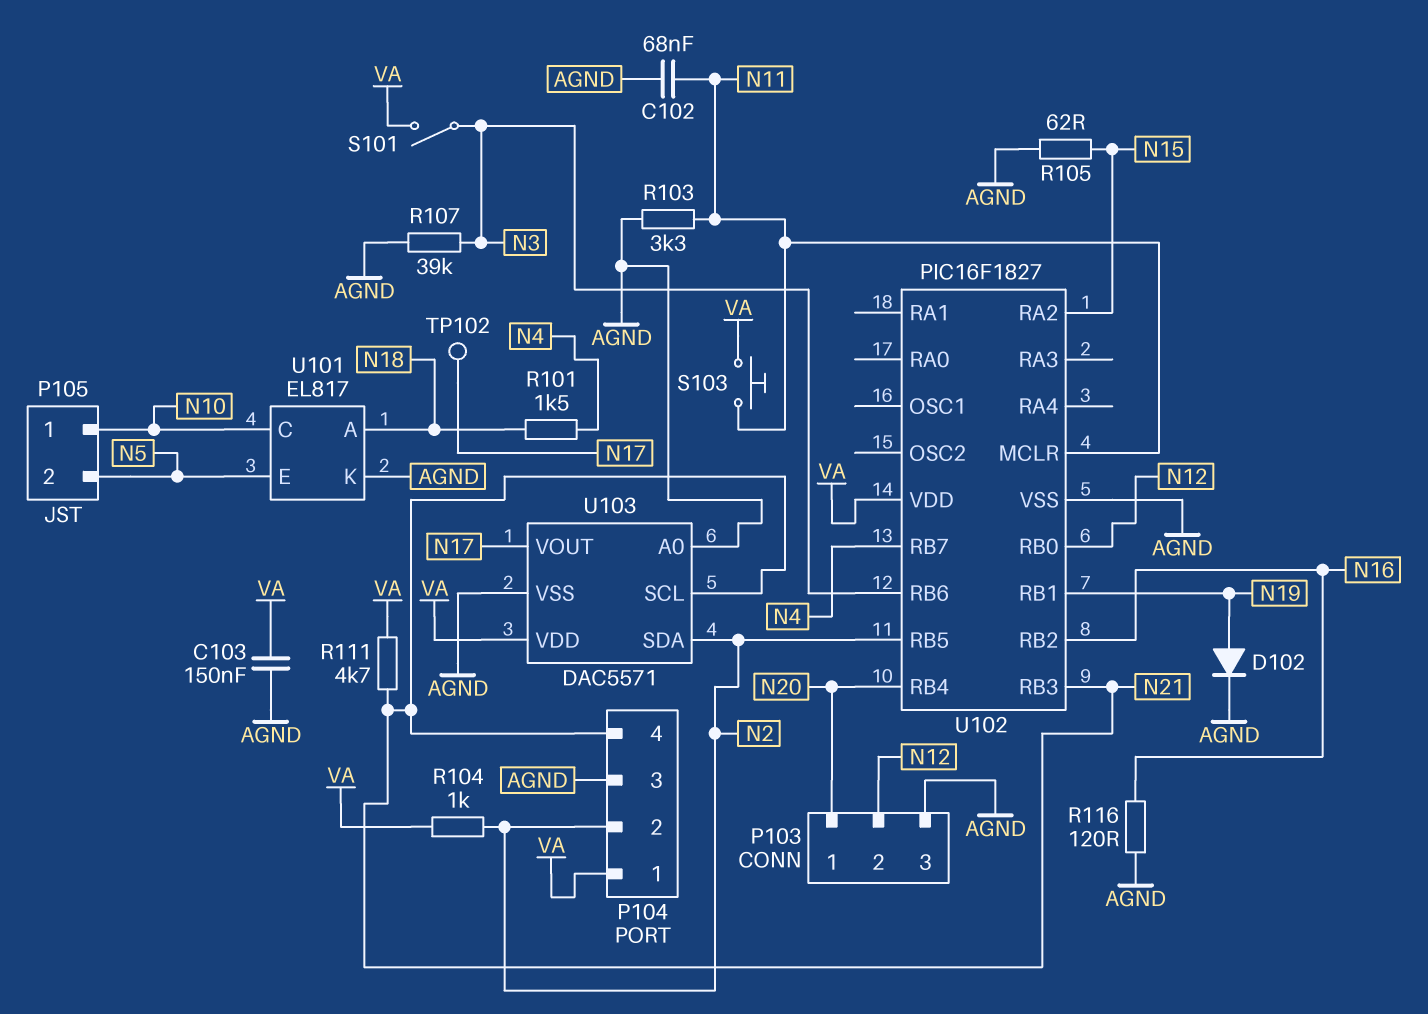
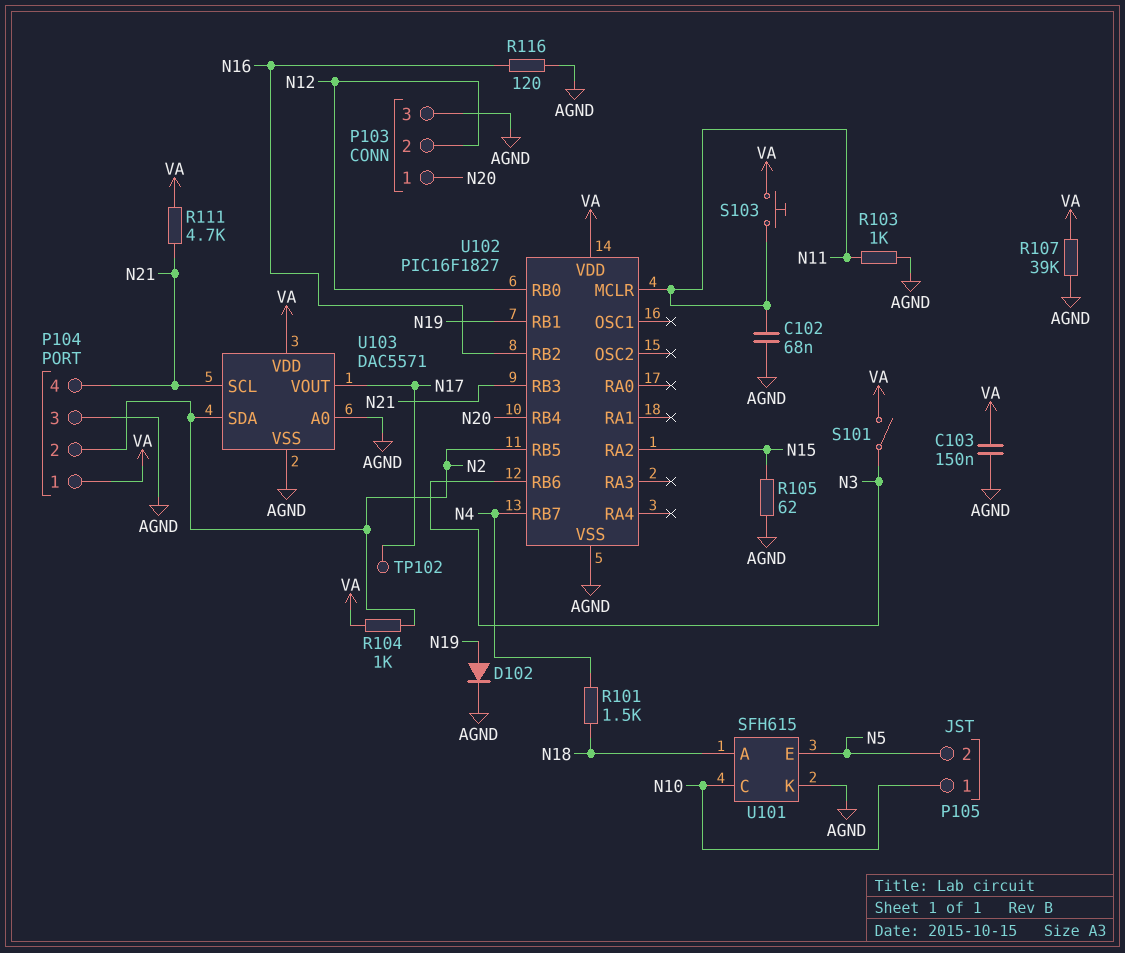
R103: 3.3k (AGND, N11) -> 1k (AGND, N11)
R107: 39k (AGND, N3) -> 39k (AGND, VA)
U101: EL817 -> SFH615

